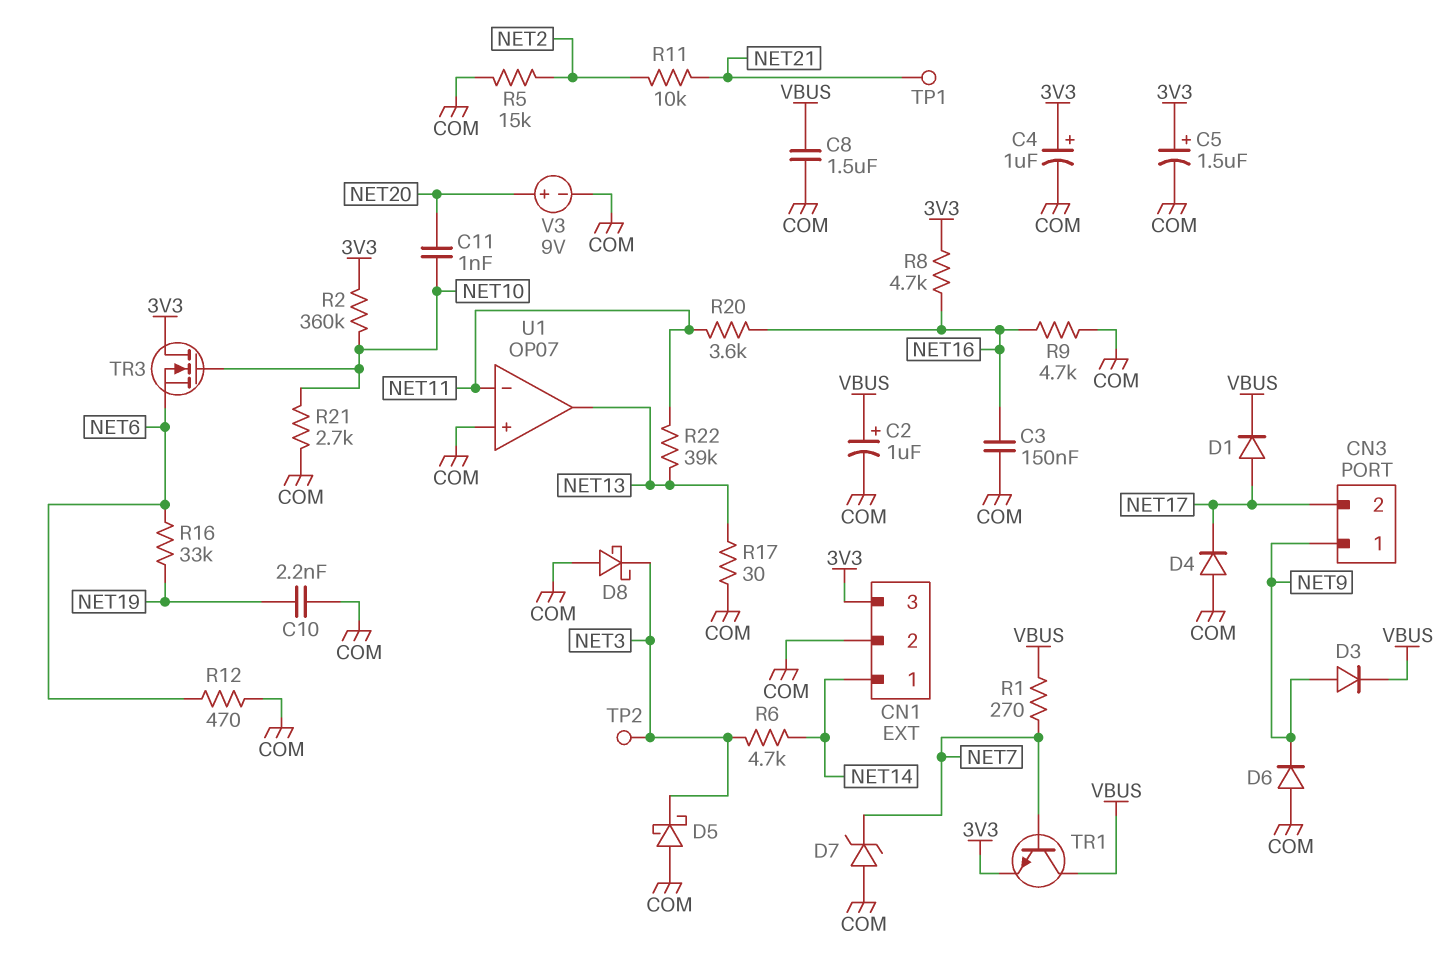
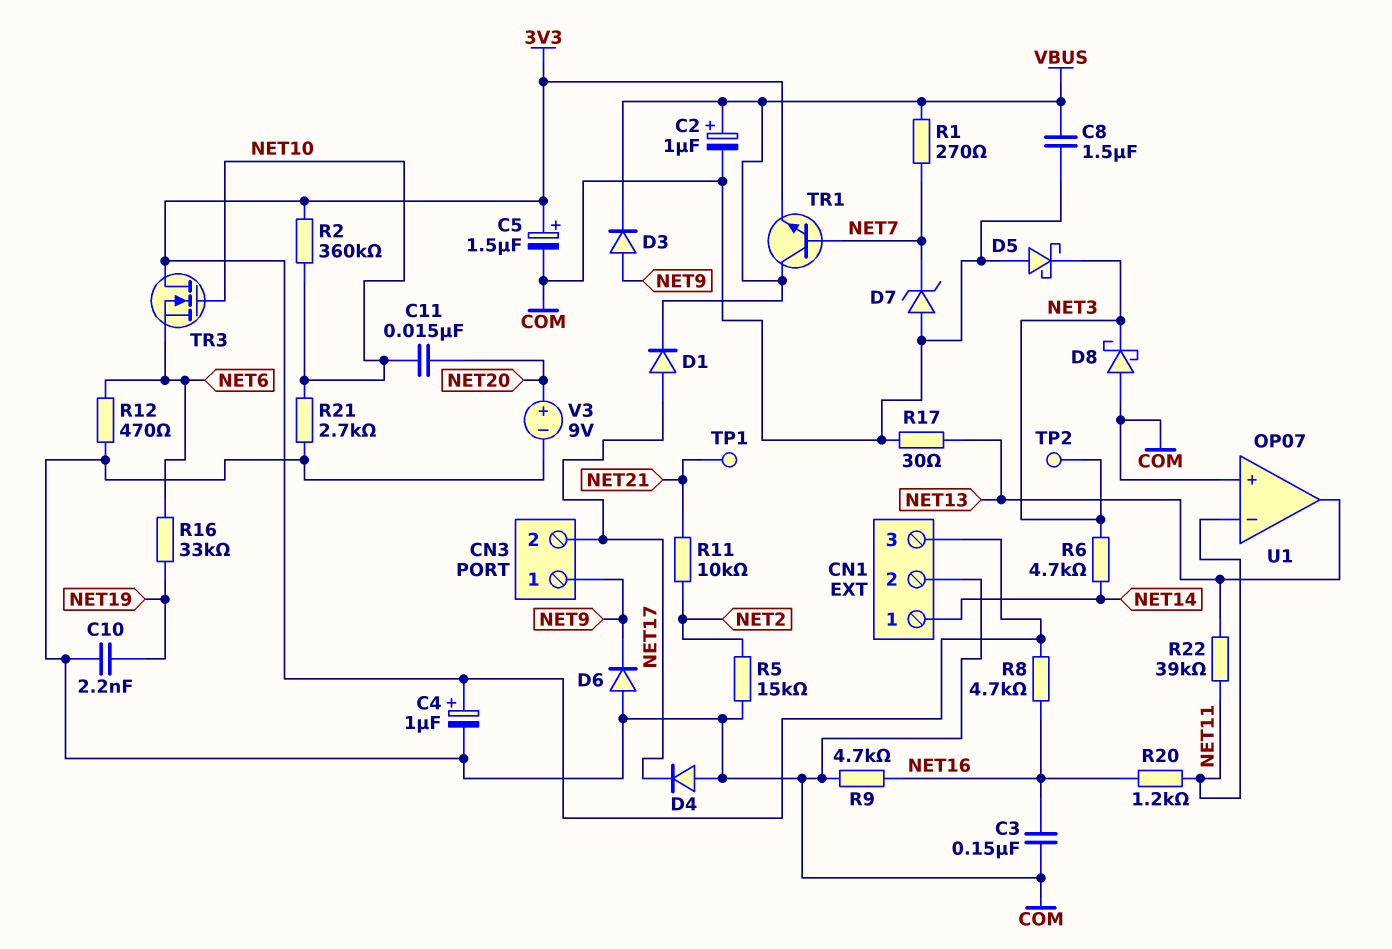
C11: 1nF (NET10, NET20) -> 15nF (NET10, NET20)
R20: 3.6k (NET11, NET16) -> 1.2k (NET11, NET16)

